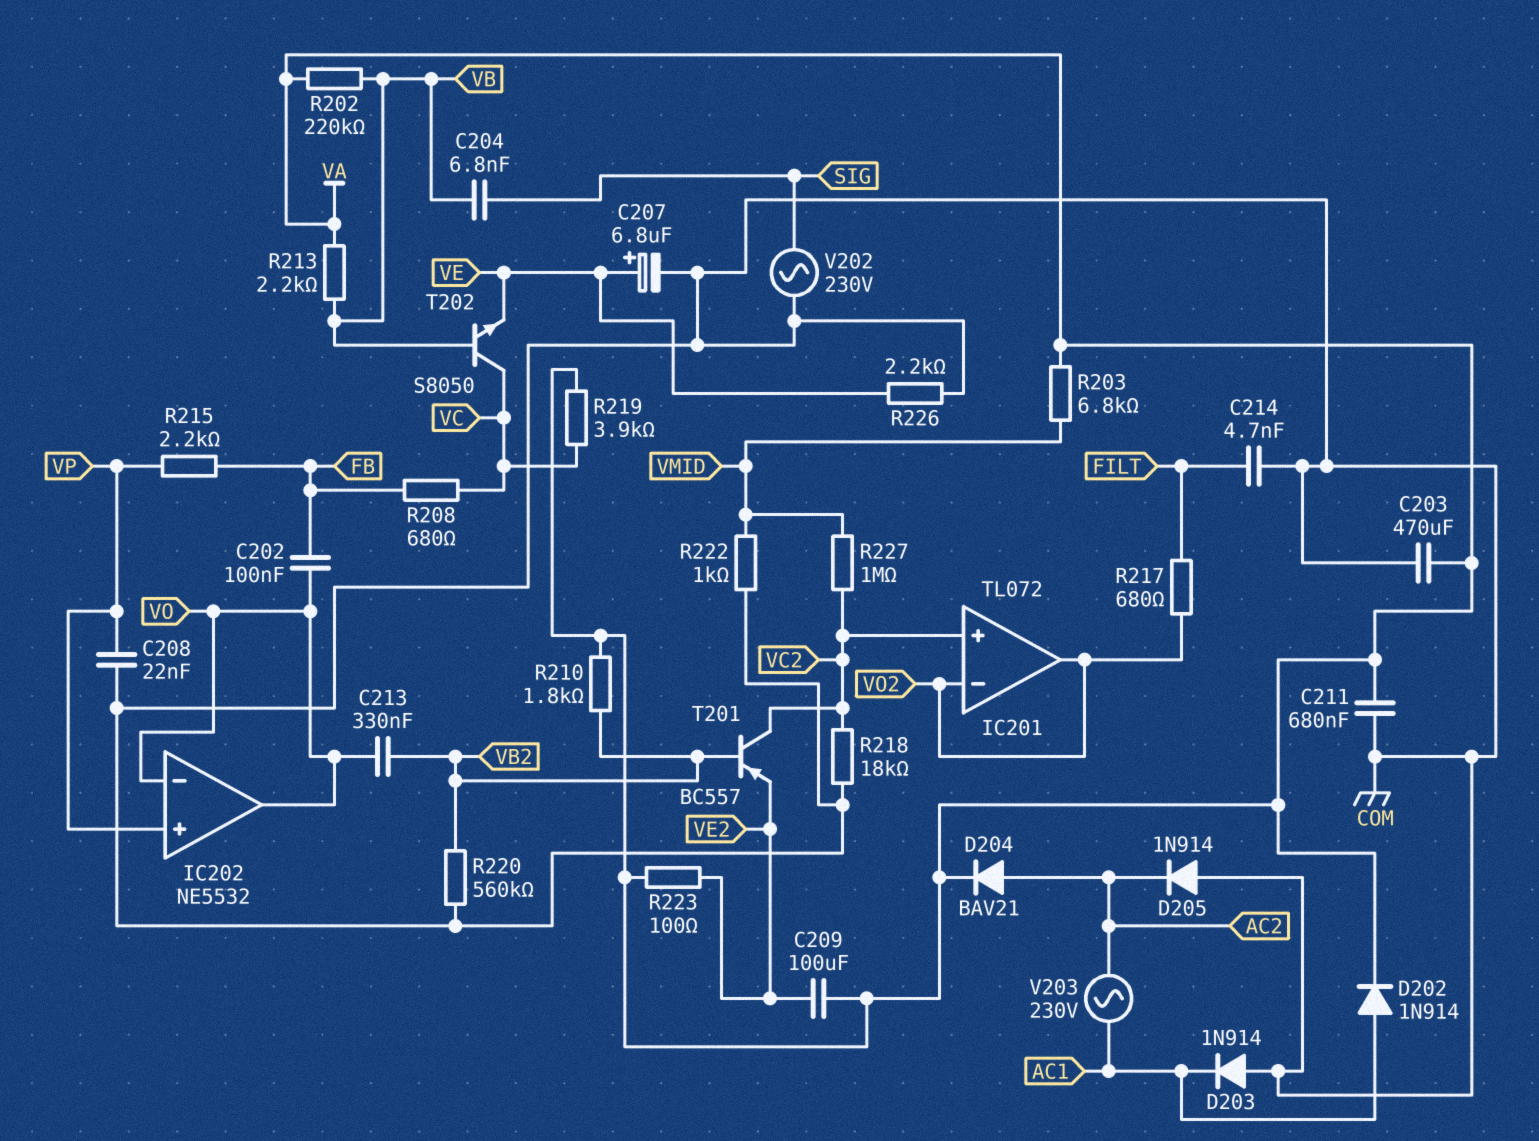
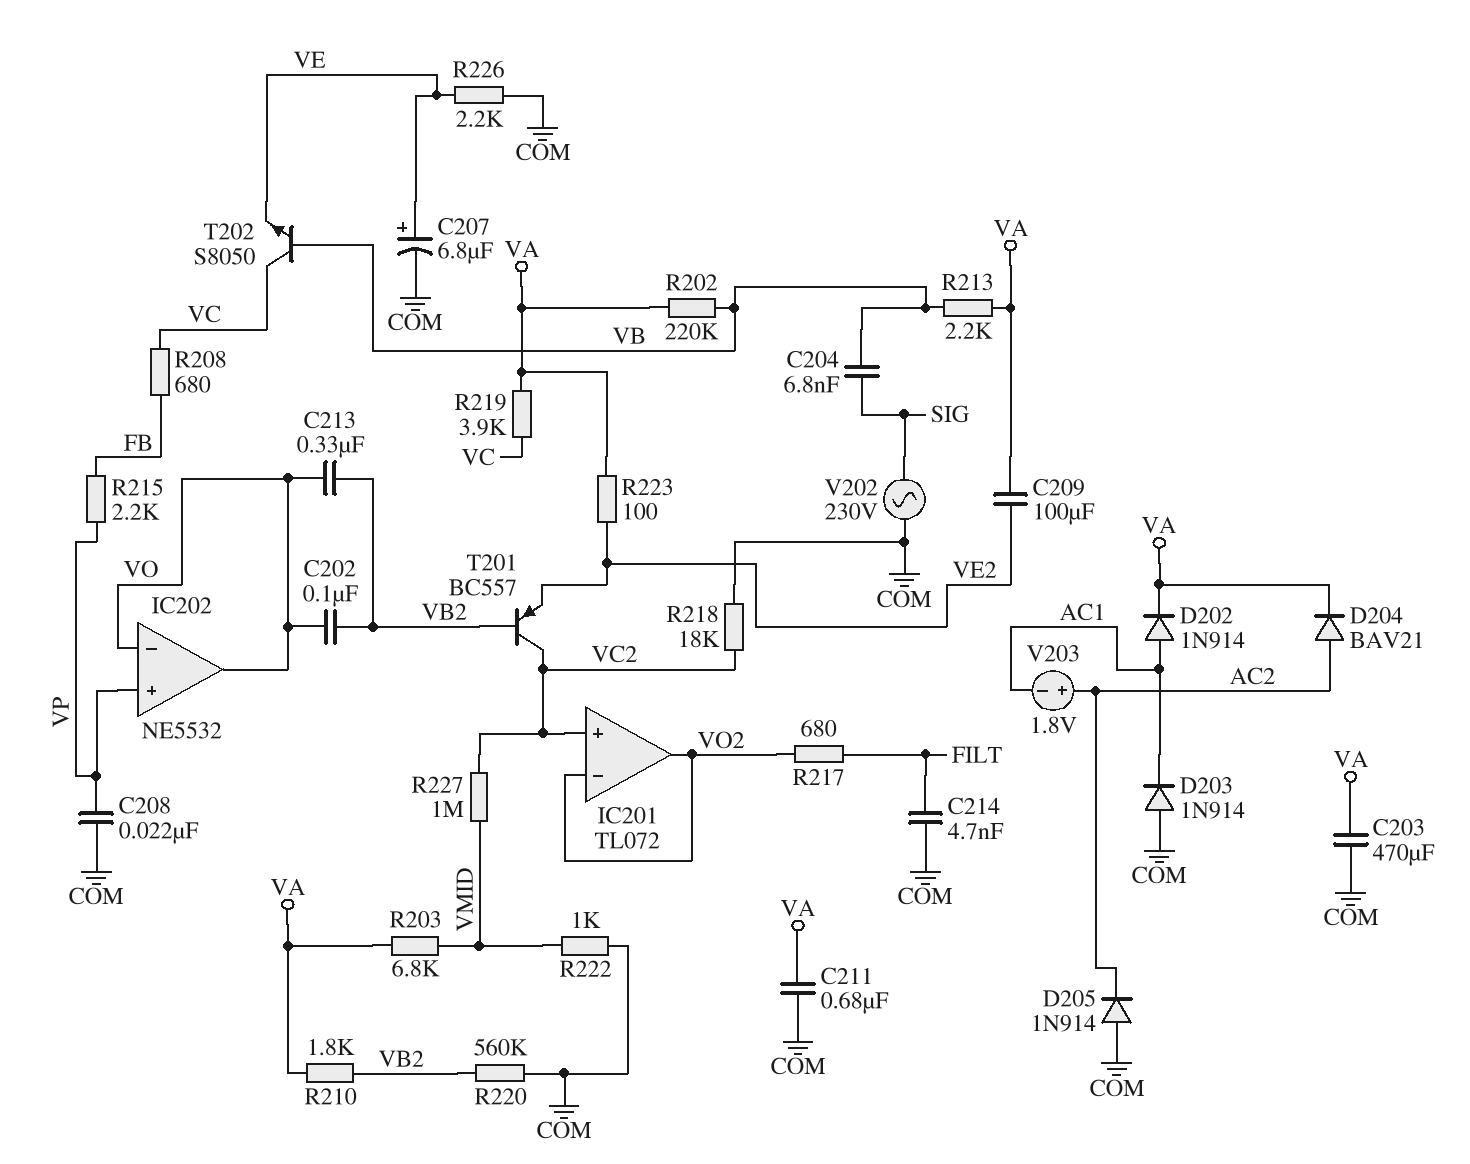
C202: 100nF (FB, VO) -> 100nF (VB2, VO)
V203: AC 230V (AC1, AC2) -> 1.8V (plus AC2, minus AC1)

